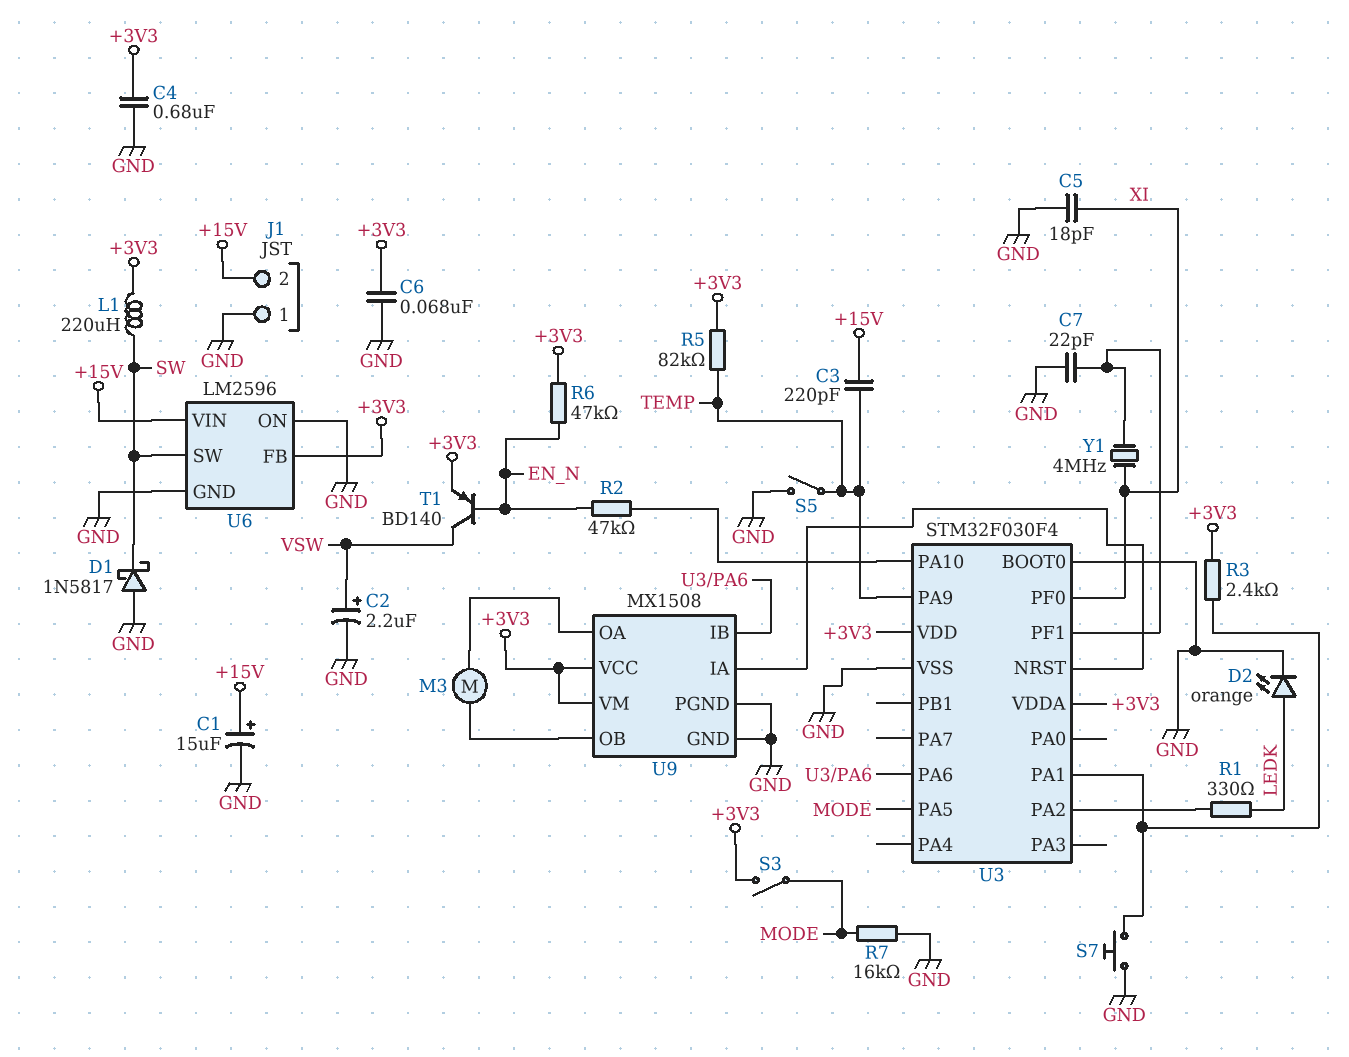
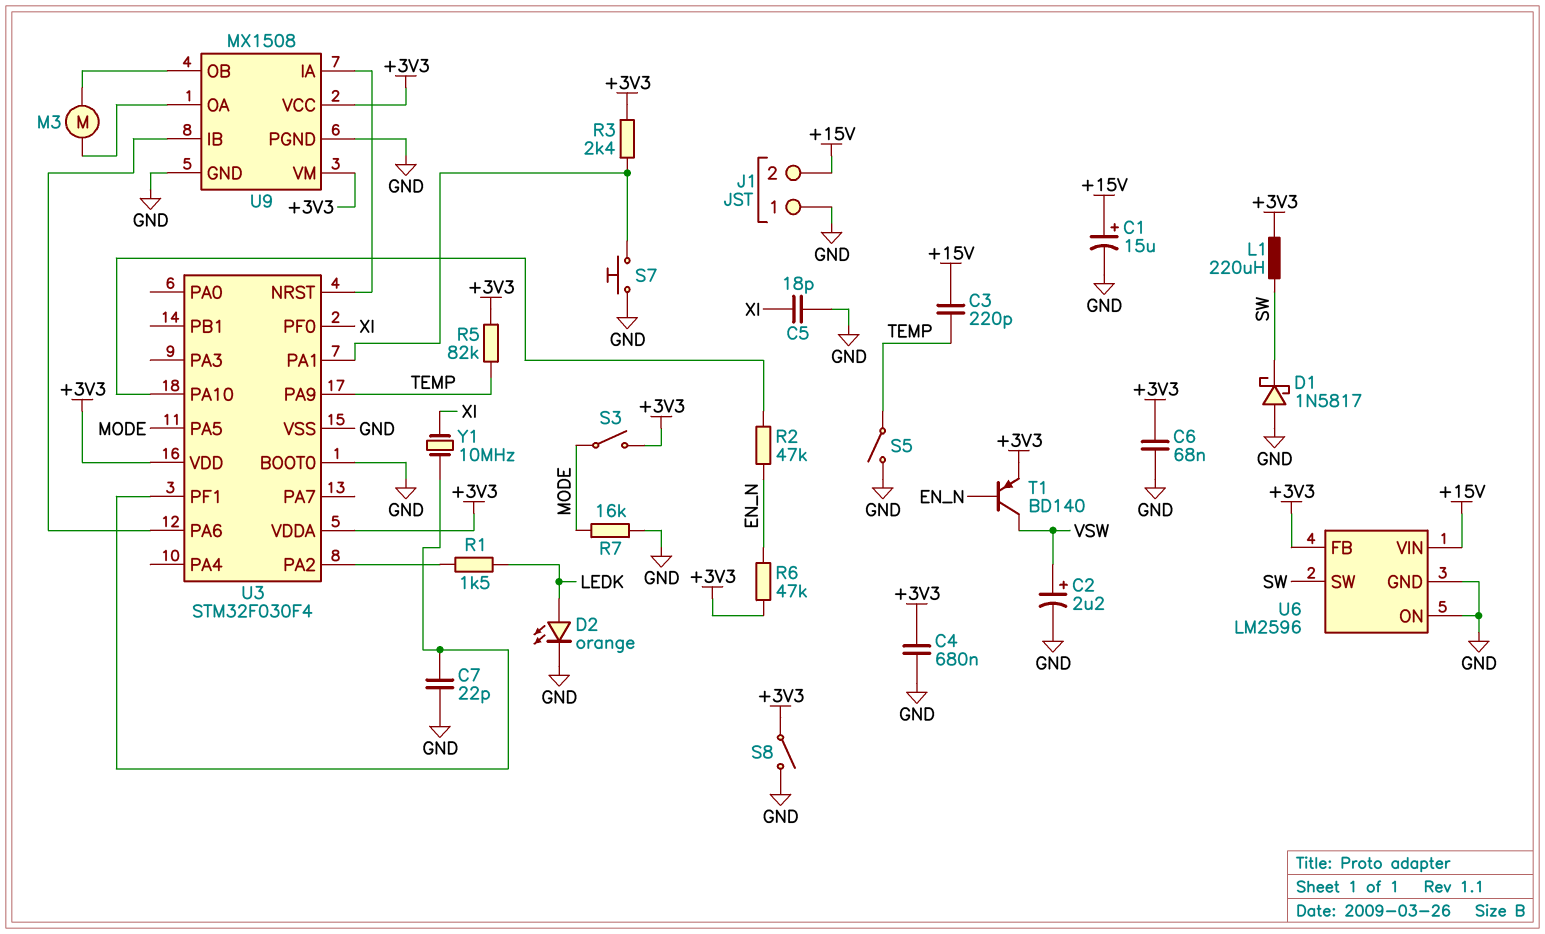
R1: 330 (LEDK, U3/PA2) -> 1.5k (LEDK, U3/PA2)
S8: none -> switch (+3V3, GND)
Y1: 4MHz (U3/PF1, XI) -> 10MHz (U3/PF1, XI)

